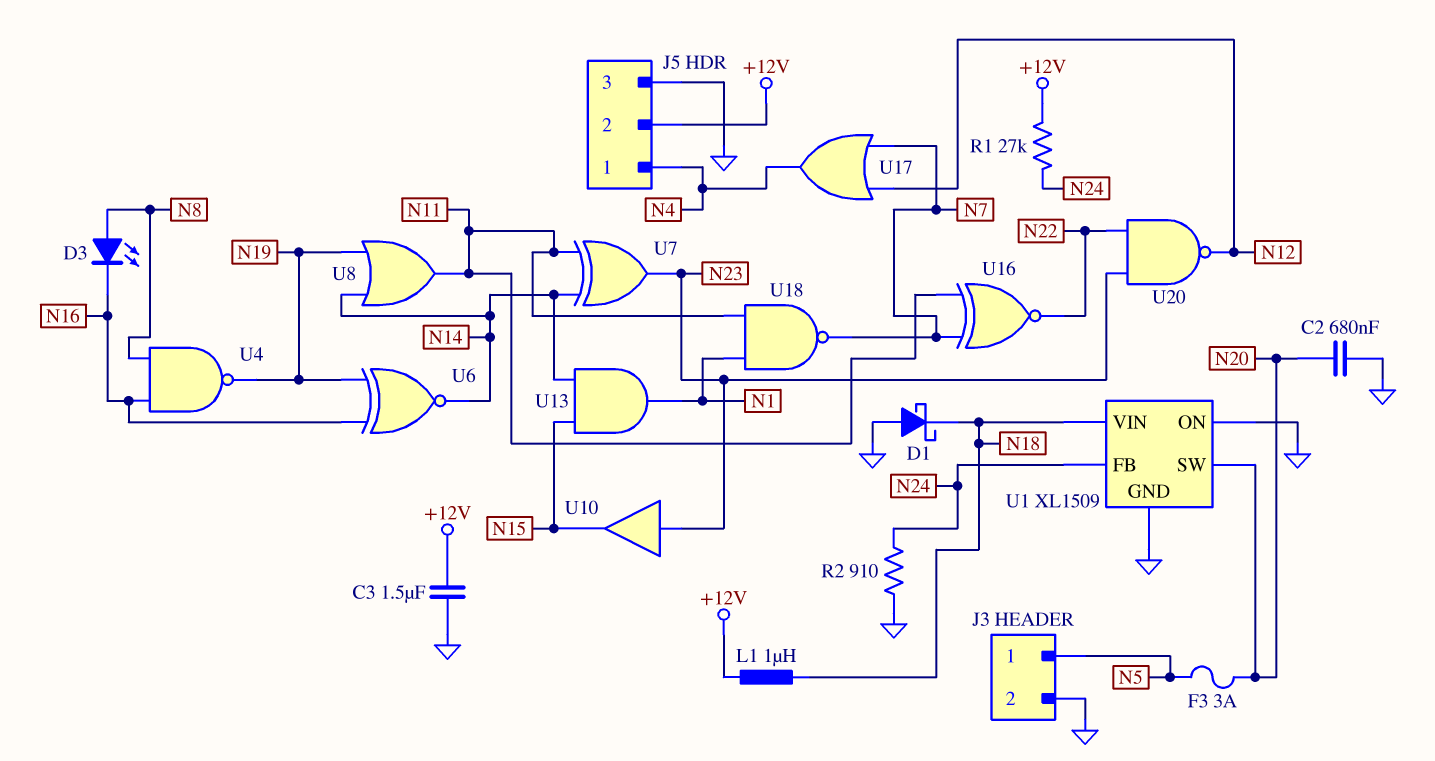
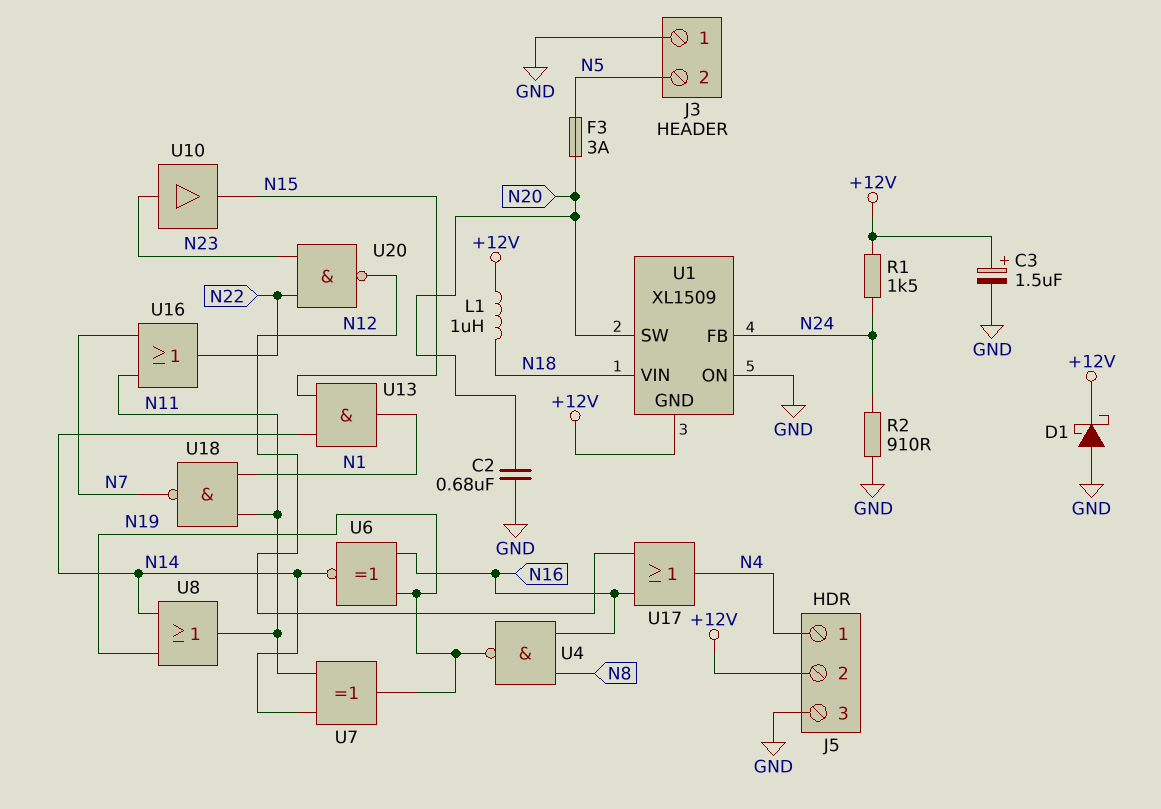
C3: 1.5uF (+12V, GND) -> 1.5uF (plus +12V, minus GND)
D1: schottky (A GND, K N18) -> schottky (A GND, K +12V)
D3: LED (A N8, K N16) -> none
J3 pin 1: N5 -> GND
J3 pin 2: GND -> N5
R1: 27k (+12V, N24) -> 1.5k (+12V, N24)
U1 pin GND: GND -> +12V
U7: XOR (in N11, in N14, out N23) -> XOR (in N11, in N14, out N19)
U16: XNOR (in N7, in N11, out N22) -> OR (in N7, in N11, out N22)
U17: OR (in N7, in N12, out N4) -> OR (in N12, in N16, out N4)

